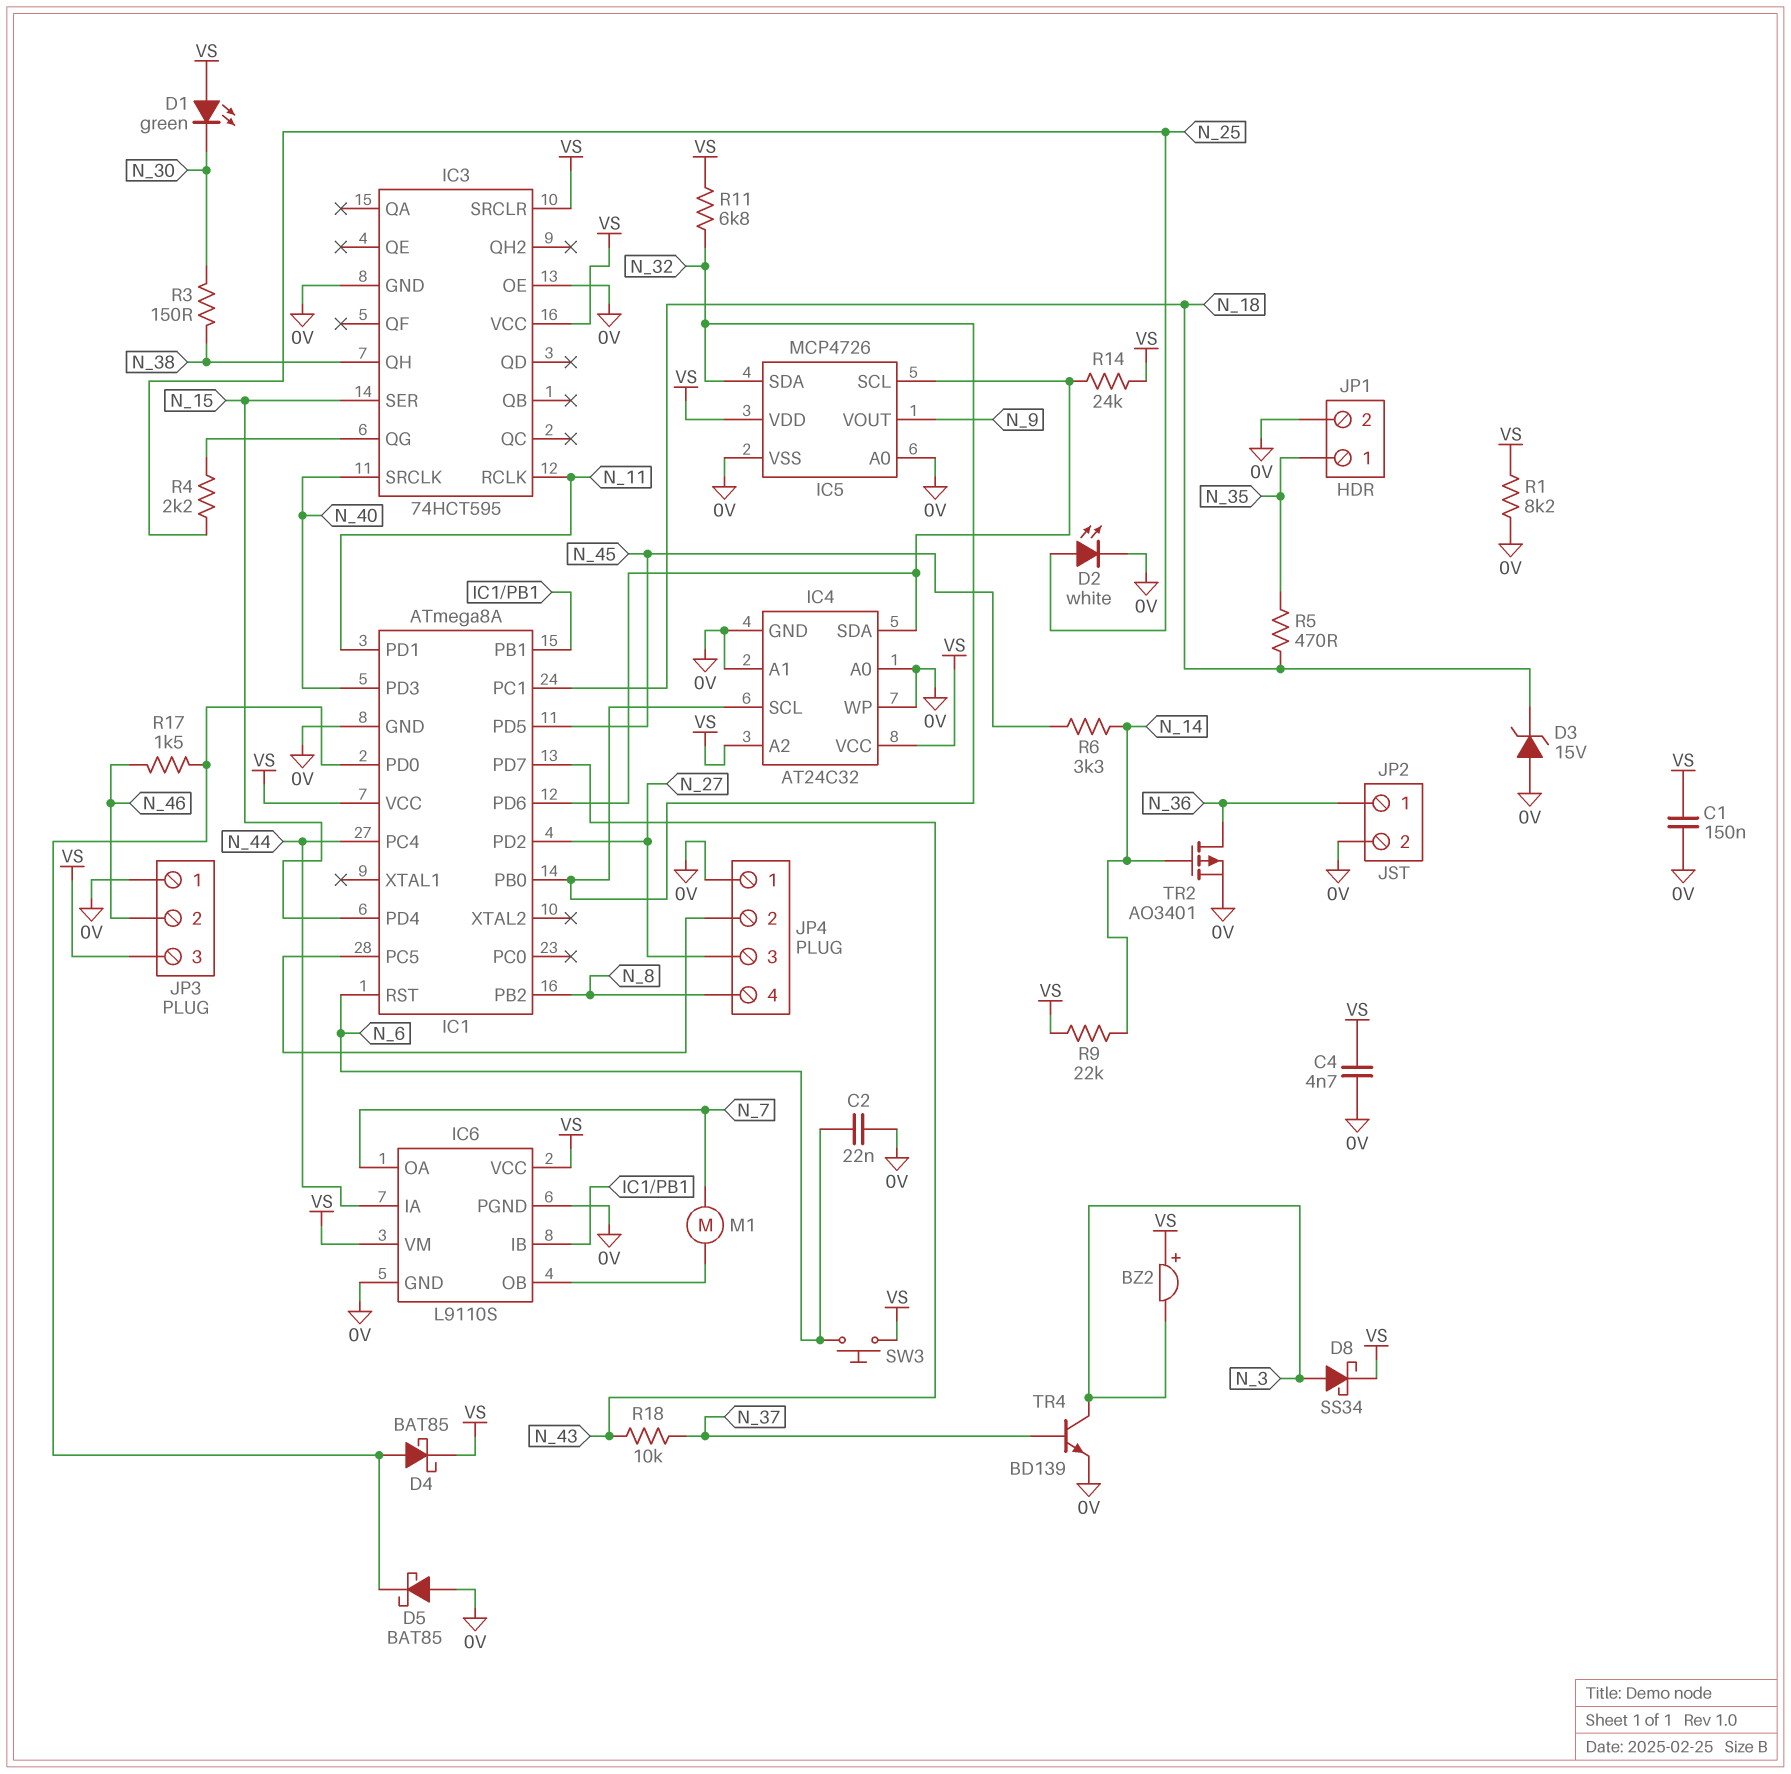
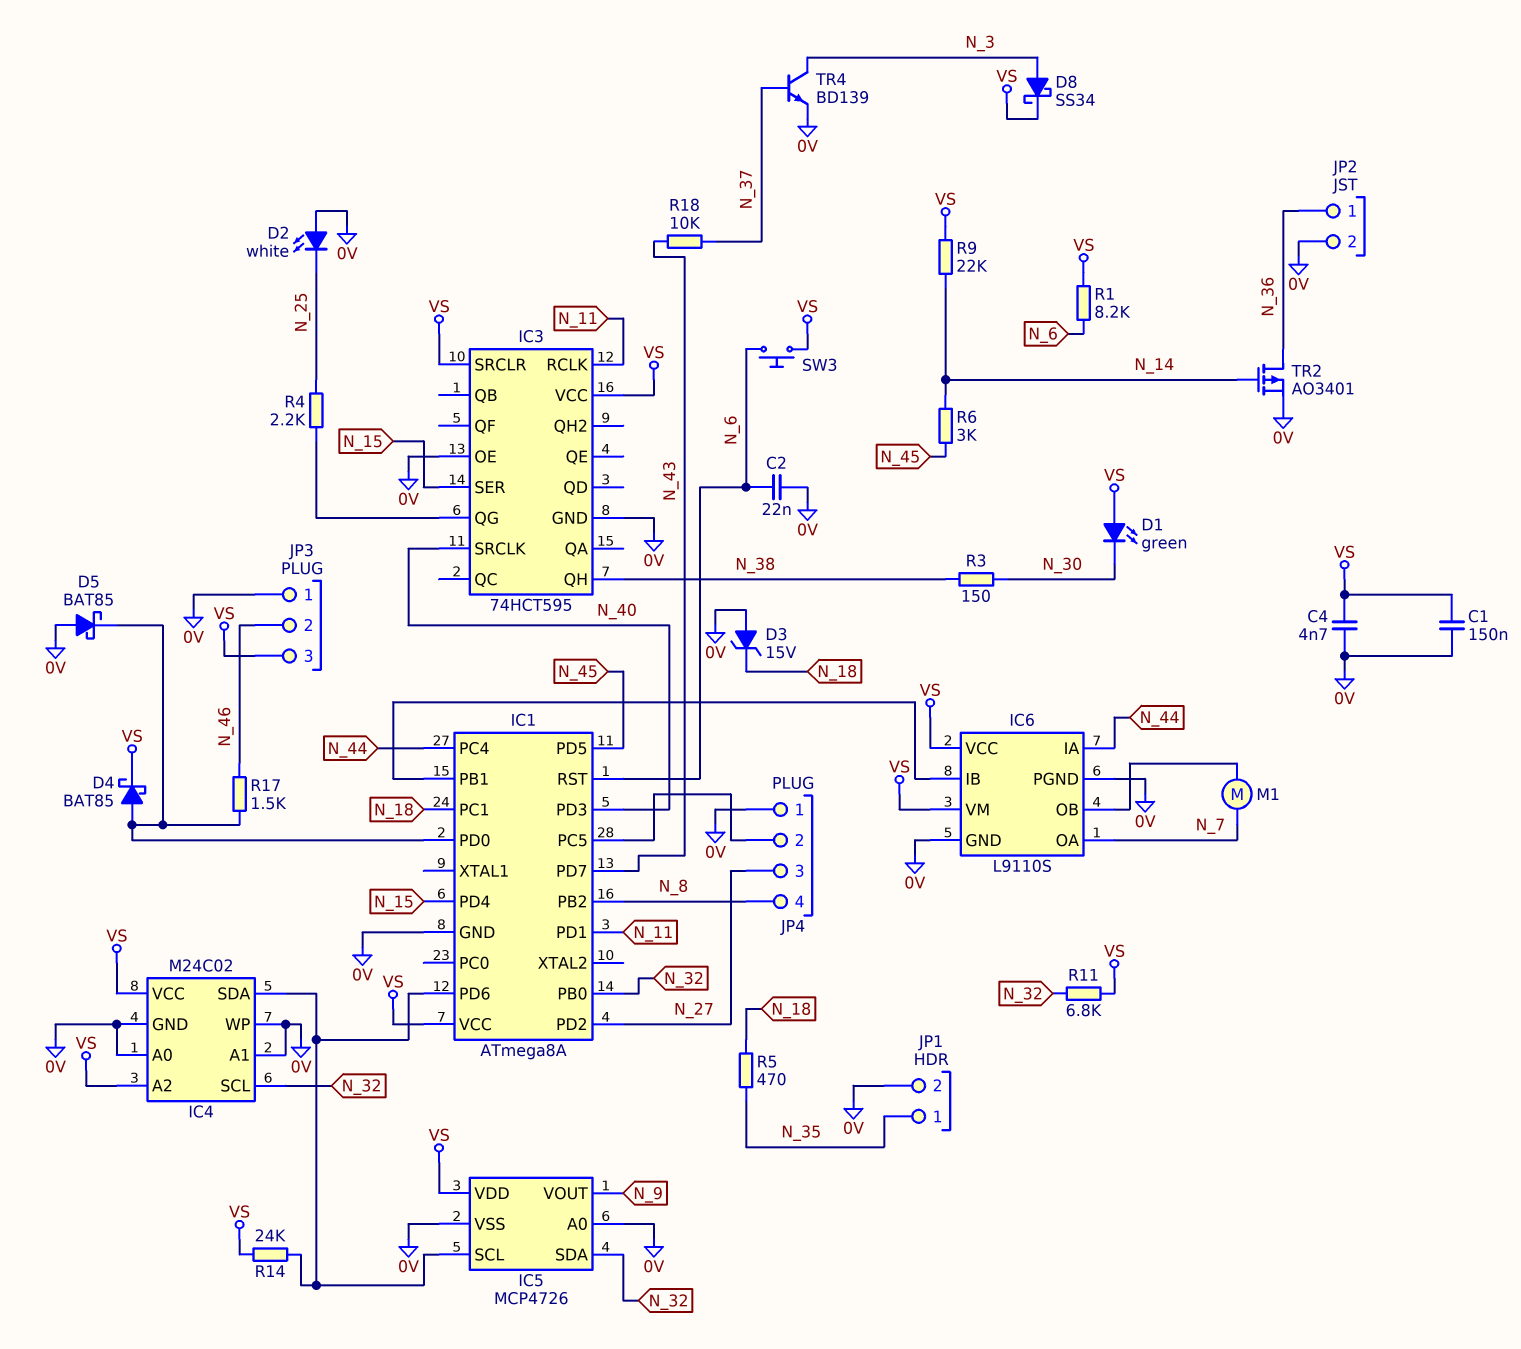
BZ2: buzzer (plus VS, minus N_3) -> none
D2: LED white (A N_25, K 0V) -> LED white (A 0V, K N_25)
IC4: AT24C32 -> M24C02
R1: 8.2k (0V, VS) -> 8.2k (N_6, VS)
R6: 3.3k (N_14, N_45) -> 3k (N_14, N_45)

